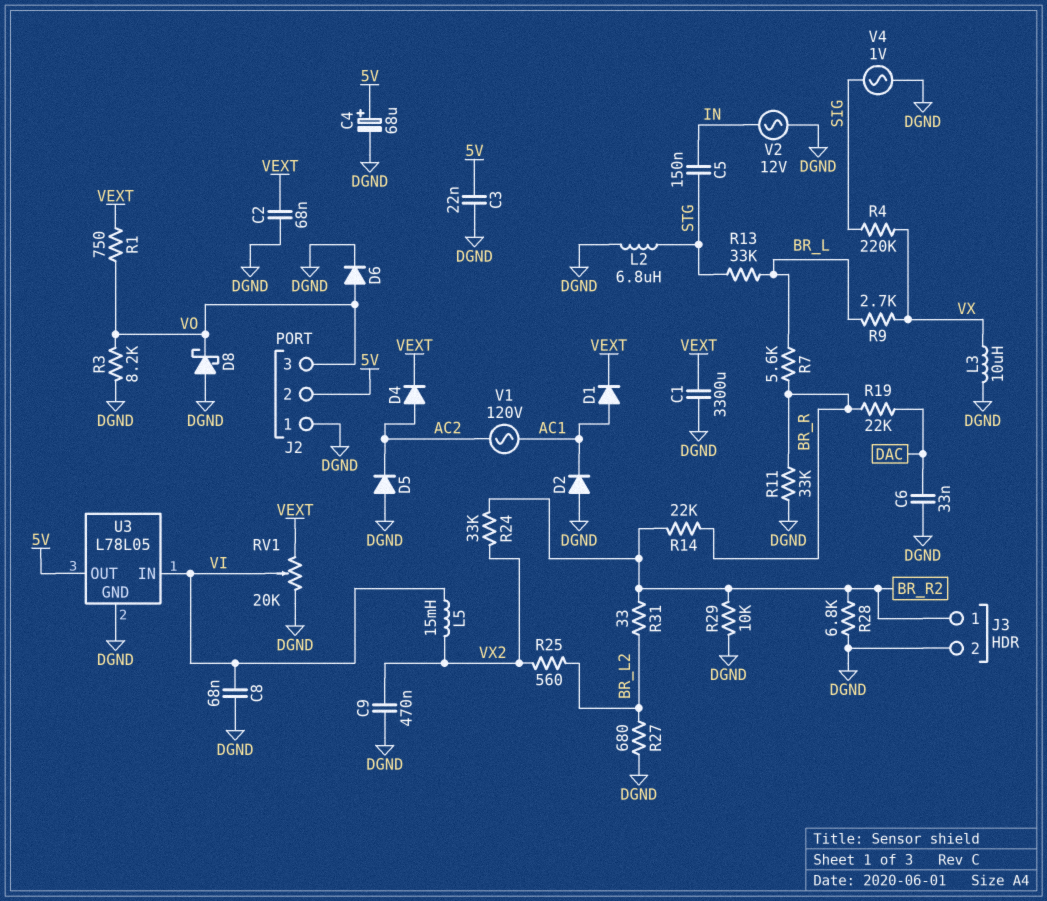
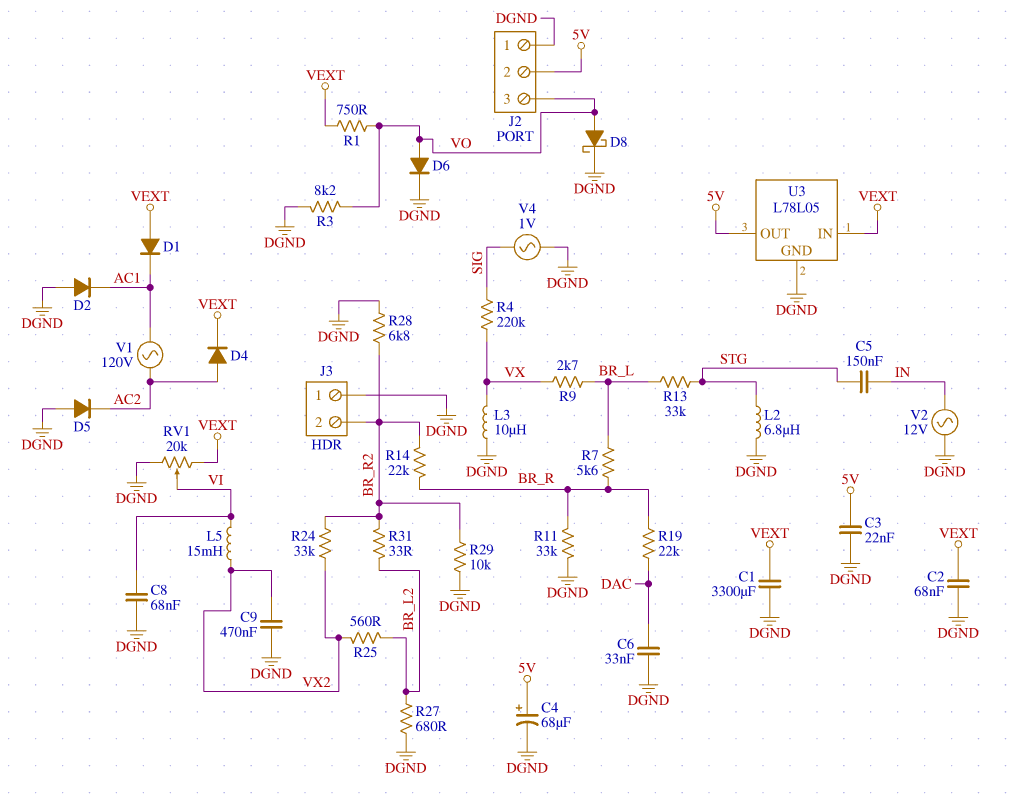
D1: diode (A AC1, K VEXT) -> diode (A VEXT, K AC1)
D8: schottky (A DGND, K VO) -> schottky (A VO, K DGND)
J3 pin 1: BR_R2 -> DGND
J3 pin 2: DGND -> BR_R2
U3 pin IN: VI -> VEXT

